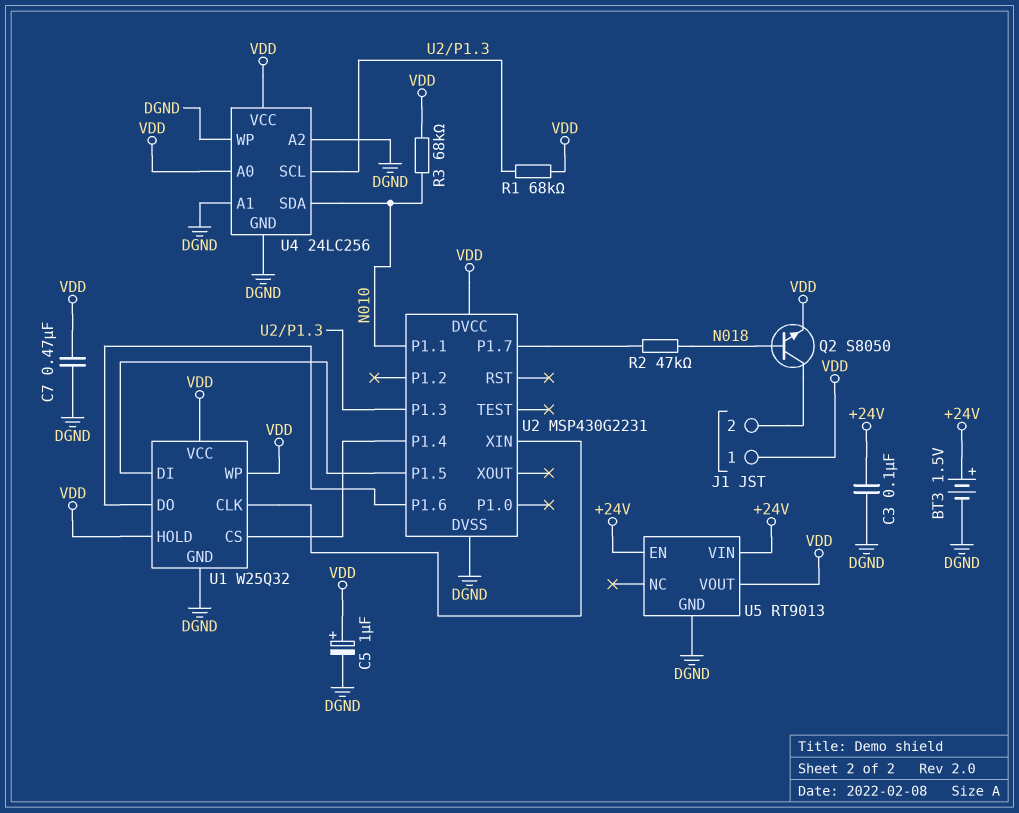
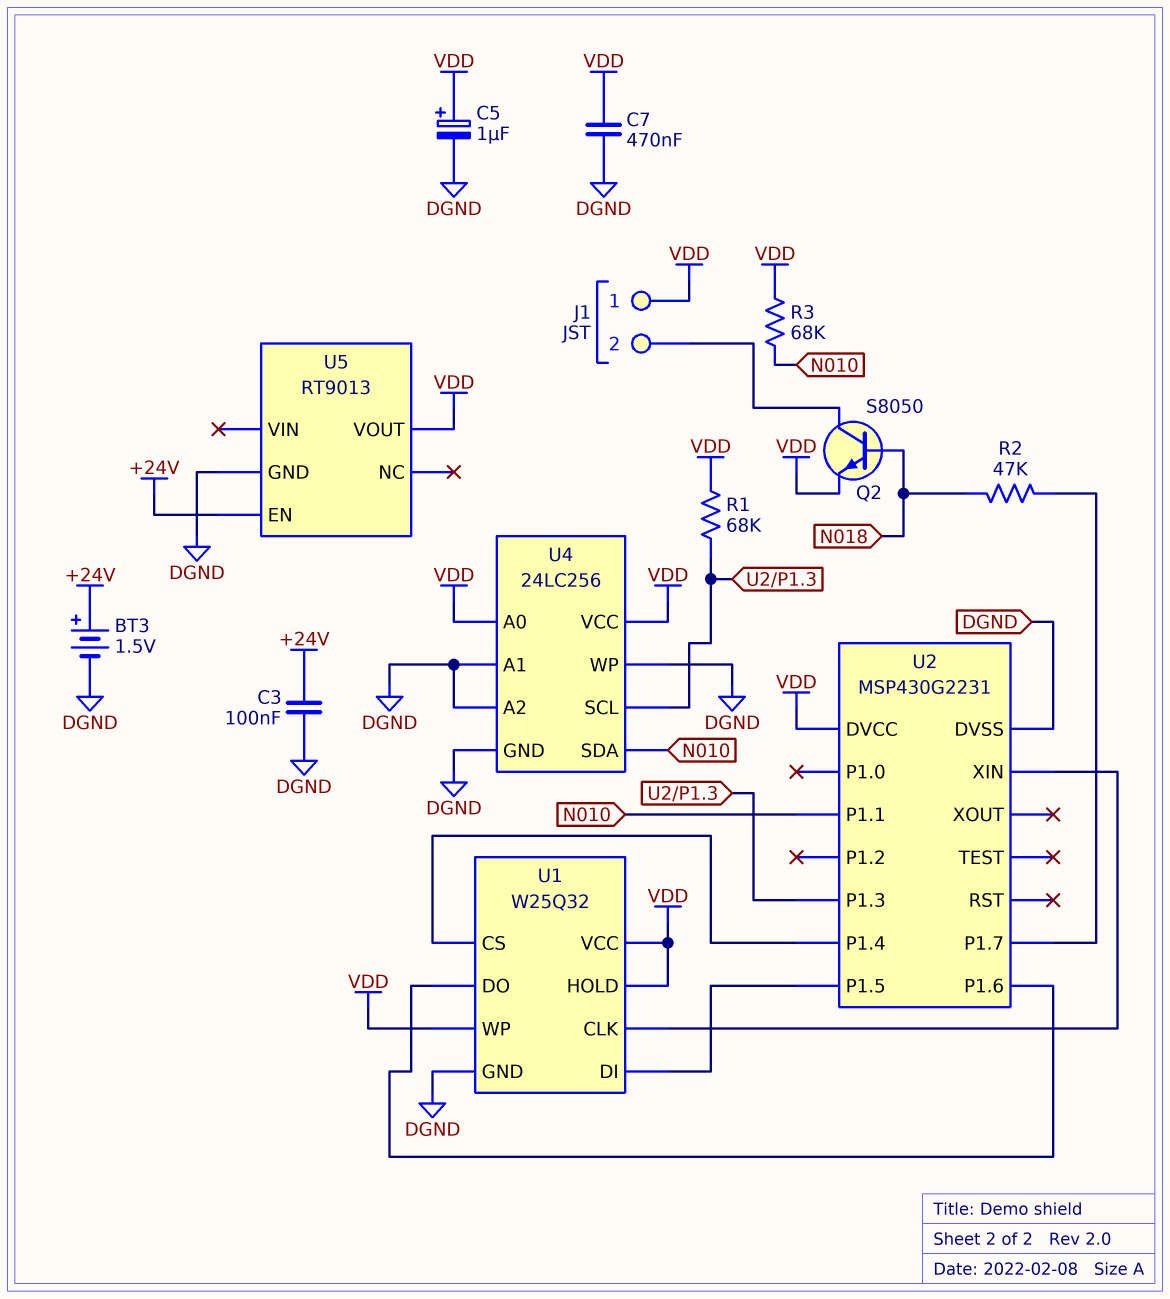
U5 pin VIN: +24V -> none

